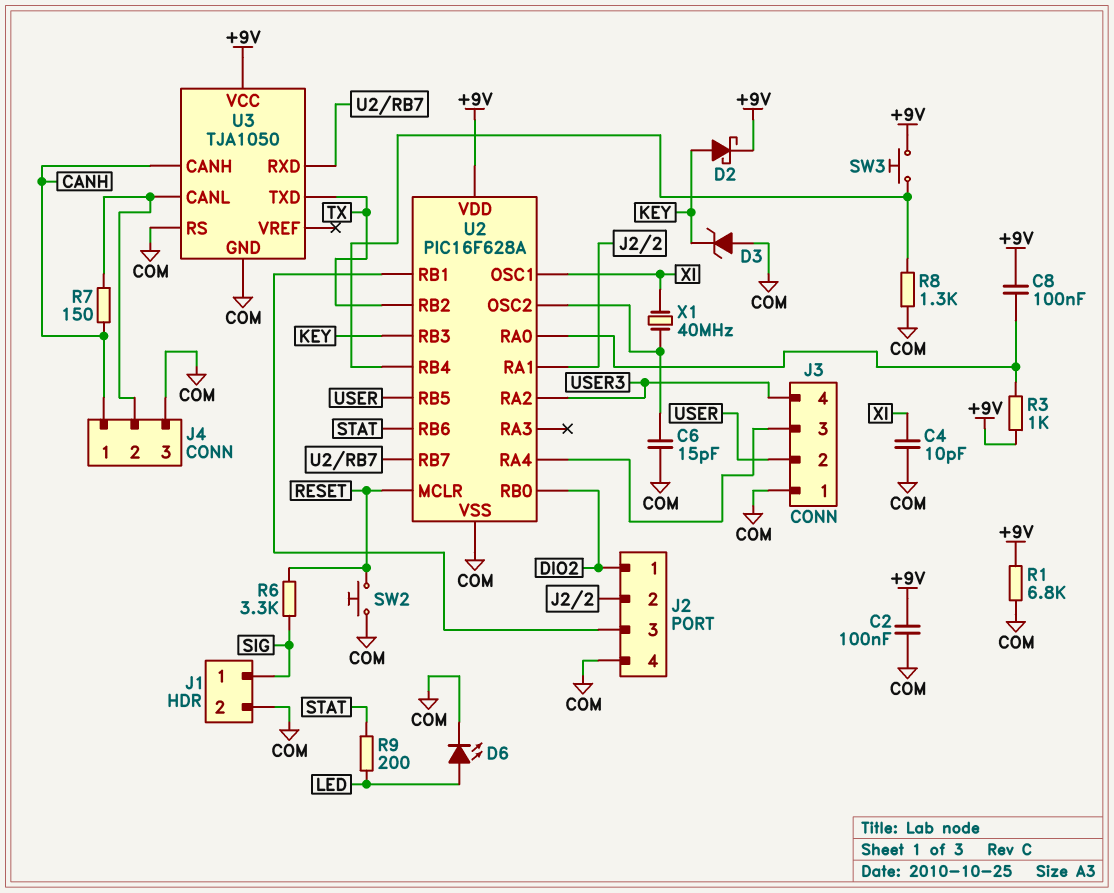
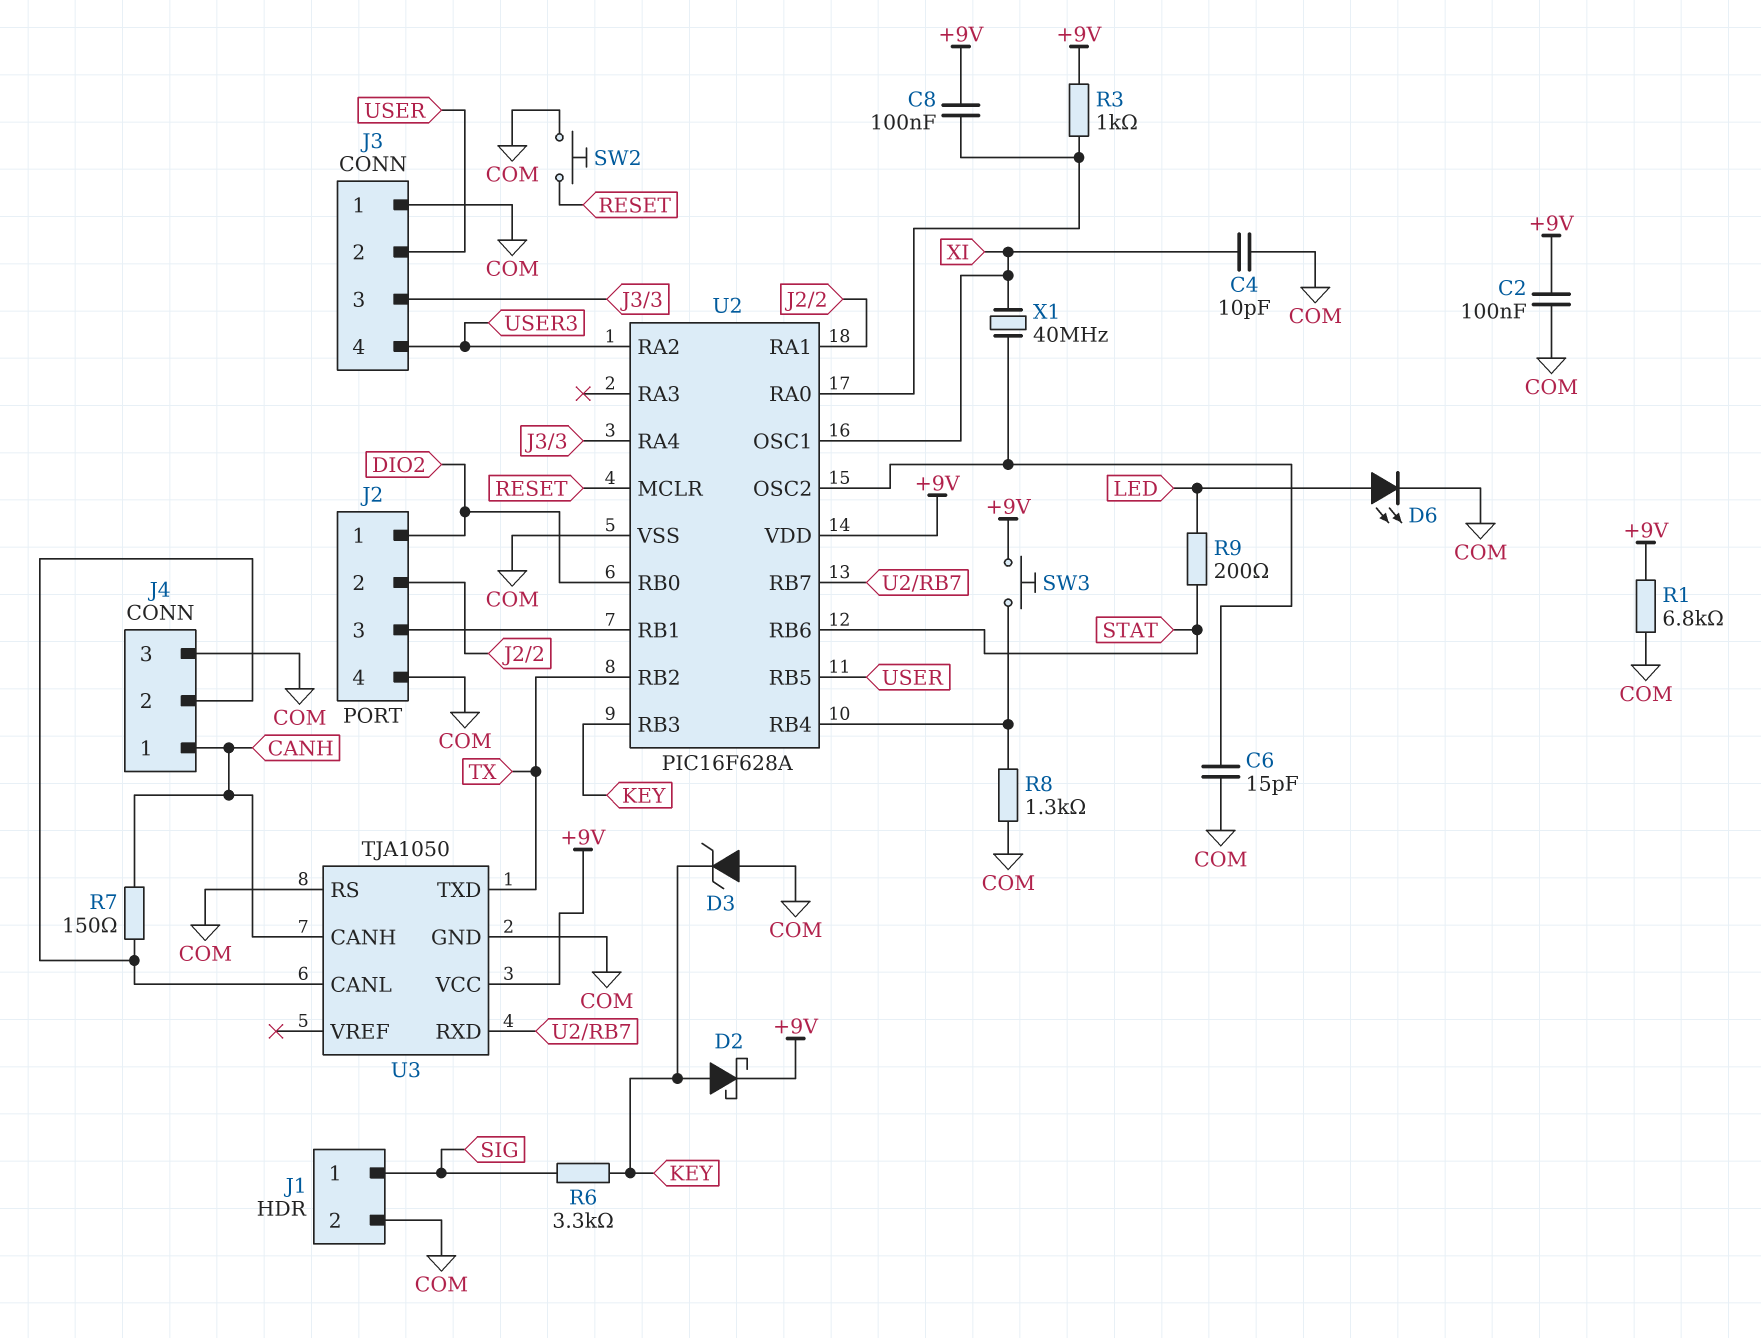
R6: 3.3k (RESET, SIG) -> 3.3k (KEY, SIG)

